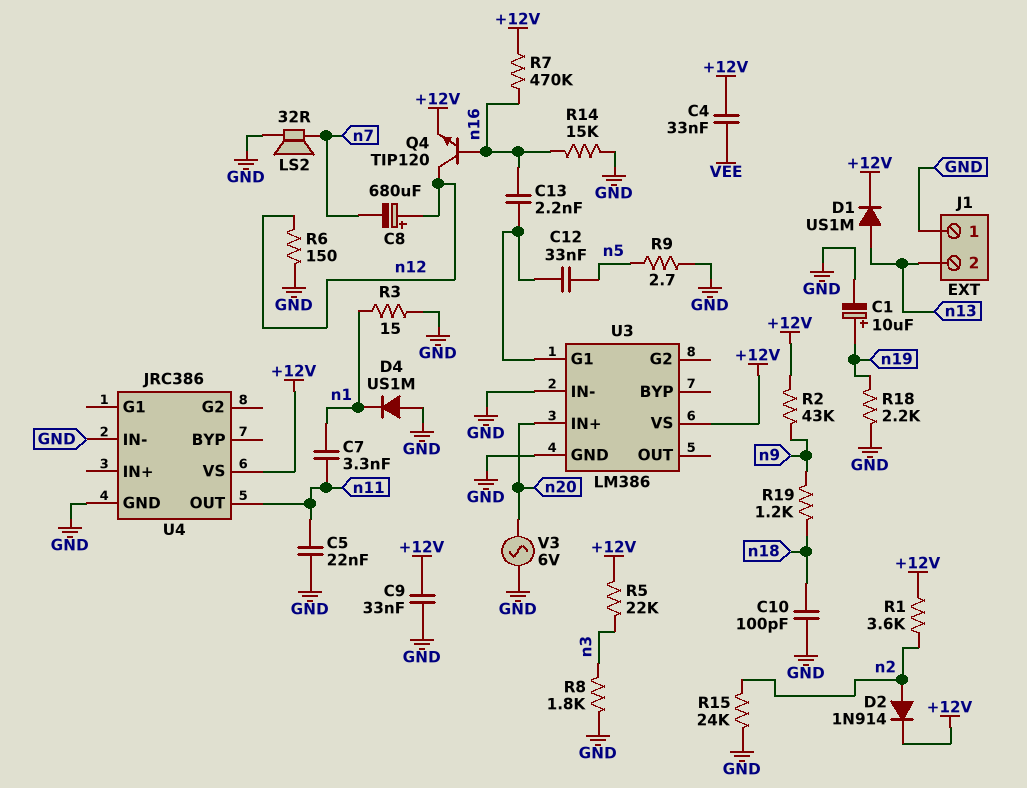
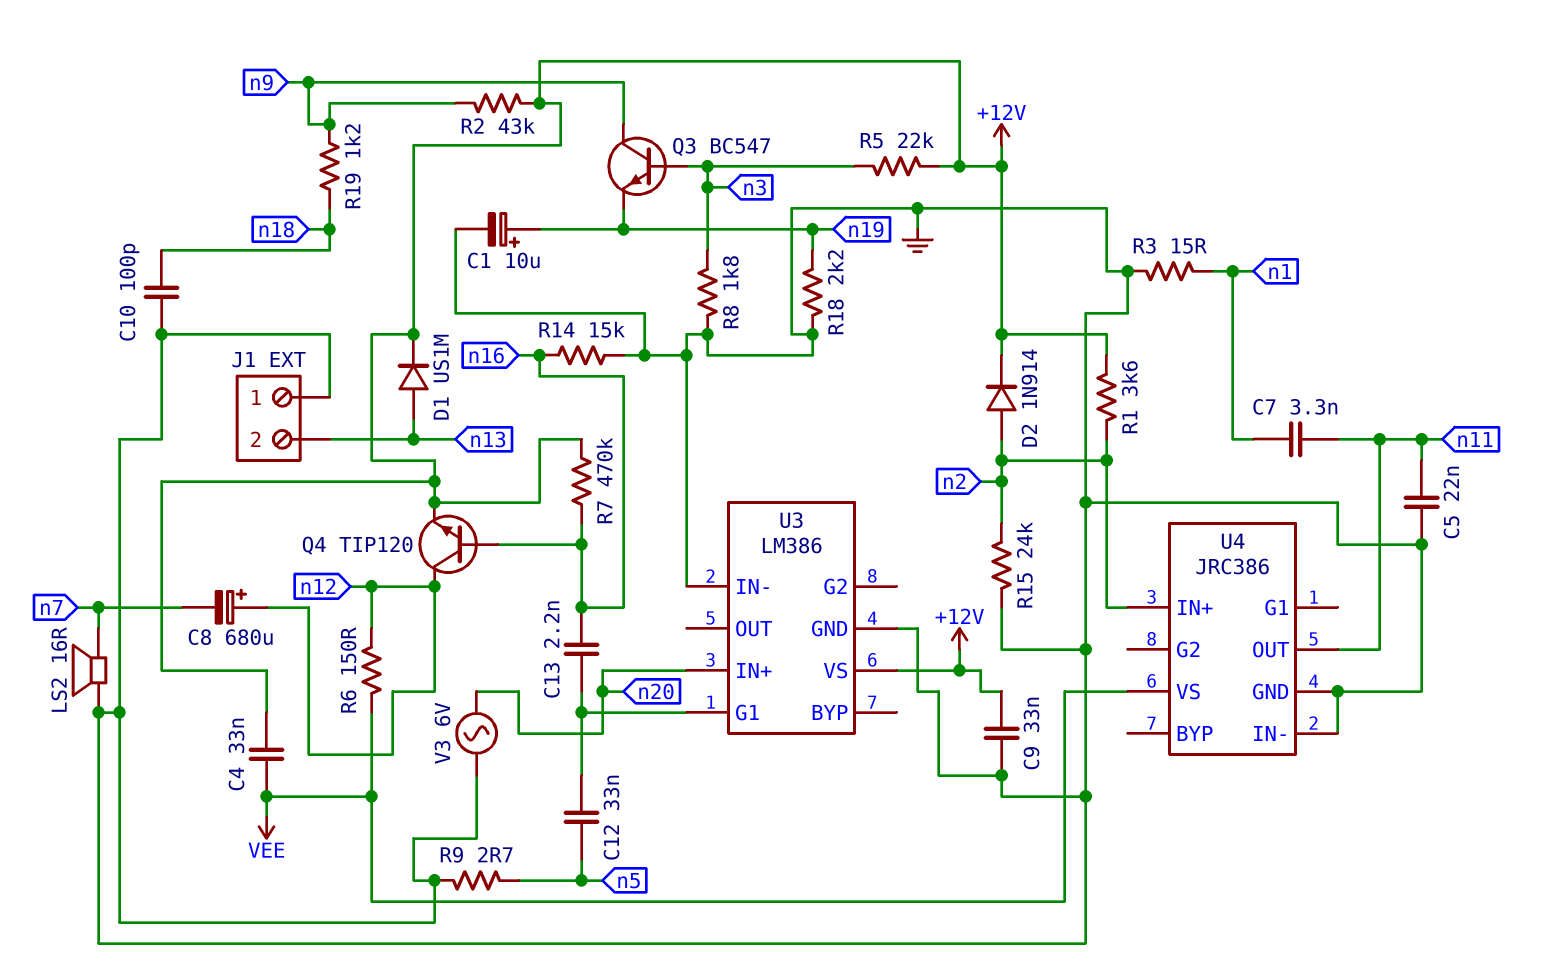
D4: diode US1M (A GND, K n1) -> none
LS2: speaker 32R (GND, n7) -> speaker 16R (GND, n7)
Q3: none -> NPN BC547 (B n3, C n9, E n19)
R6: 150 (GND, n12) -> 150 (VEE, n12)
U4 pin IN+: none -> n2
U4 pin VS: +12V -> VEE

